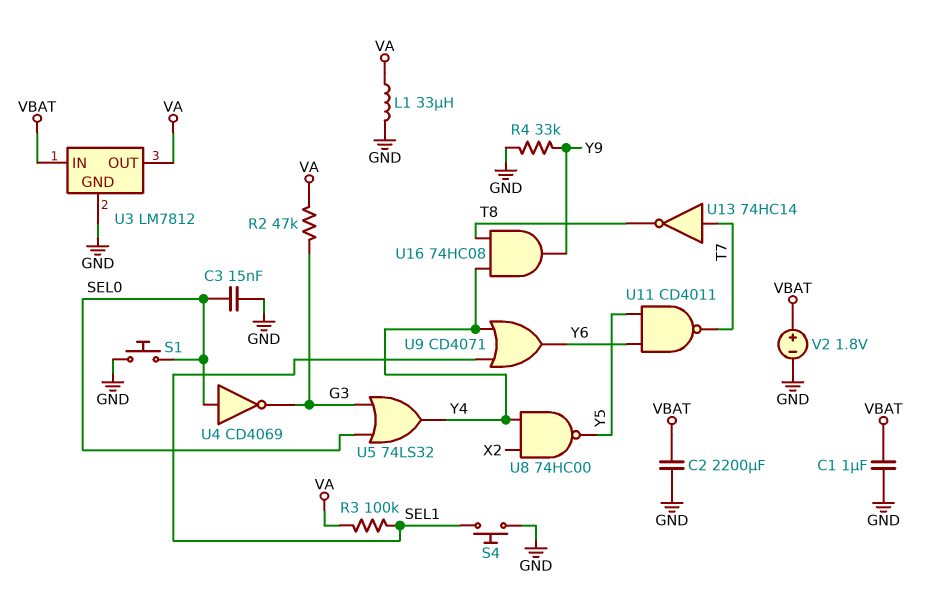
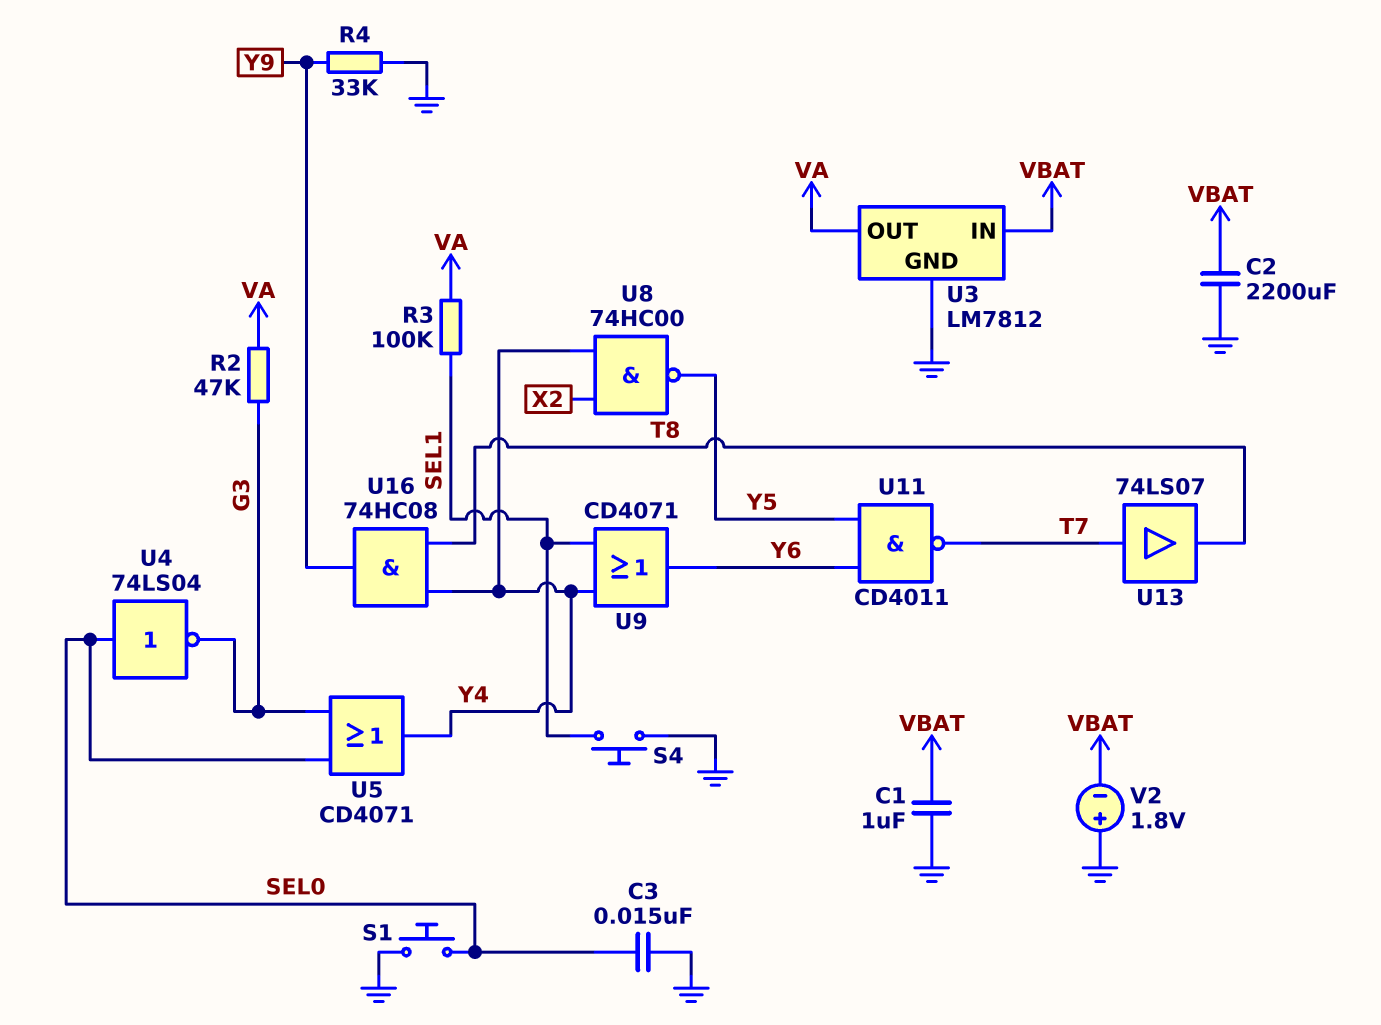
L1: 33uH (GND, VA) -> none
U4: NOT CD4069 (in SEL0, out G3) -> NOT 74LS04 (in SEL0, out G3)
U5: OR 74LS32 (in G3, in SEL0, out Y4) -> OR CD4071 (in G3, in SEL0, out Y4)
U13: NOT 74HC14 (in T7, out T8) -> buffer 74LS07 (in T7, out T8)
V2: 1.8V (plus VBAT, minus GND) -> 1.8V (plus GND, minus VBAT)

